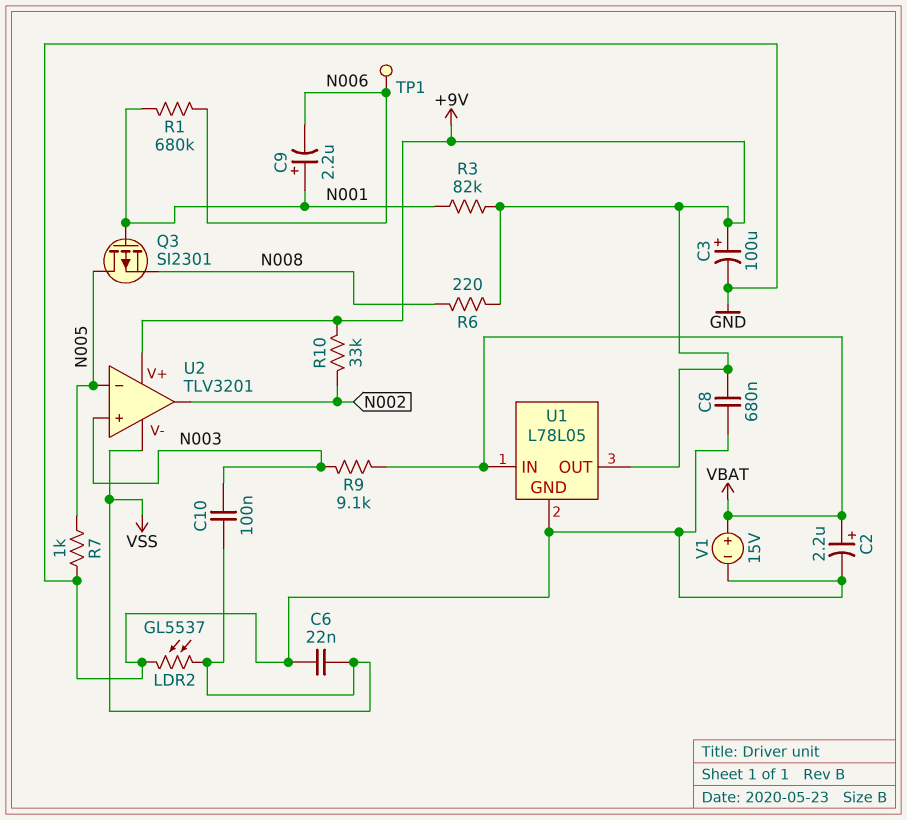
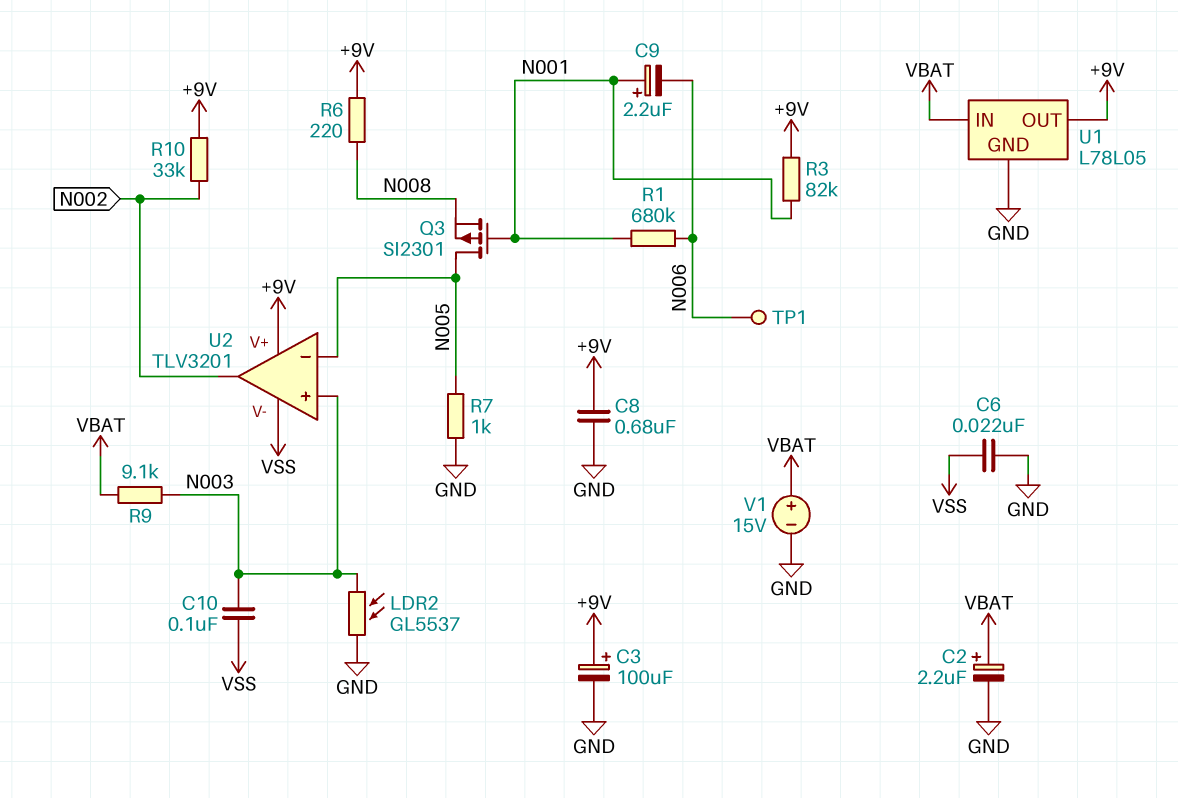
LDR2: GL5537 (GND, VSS) -> GL5537 (GND, N003)

